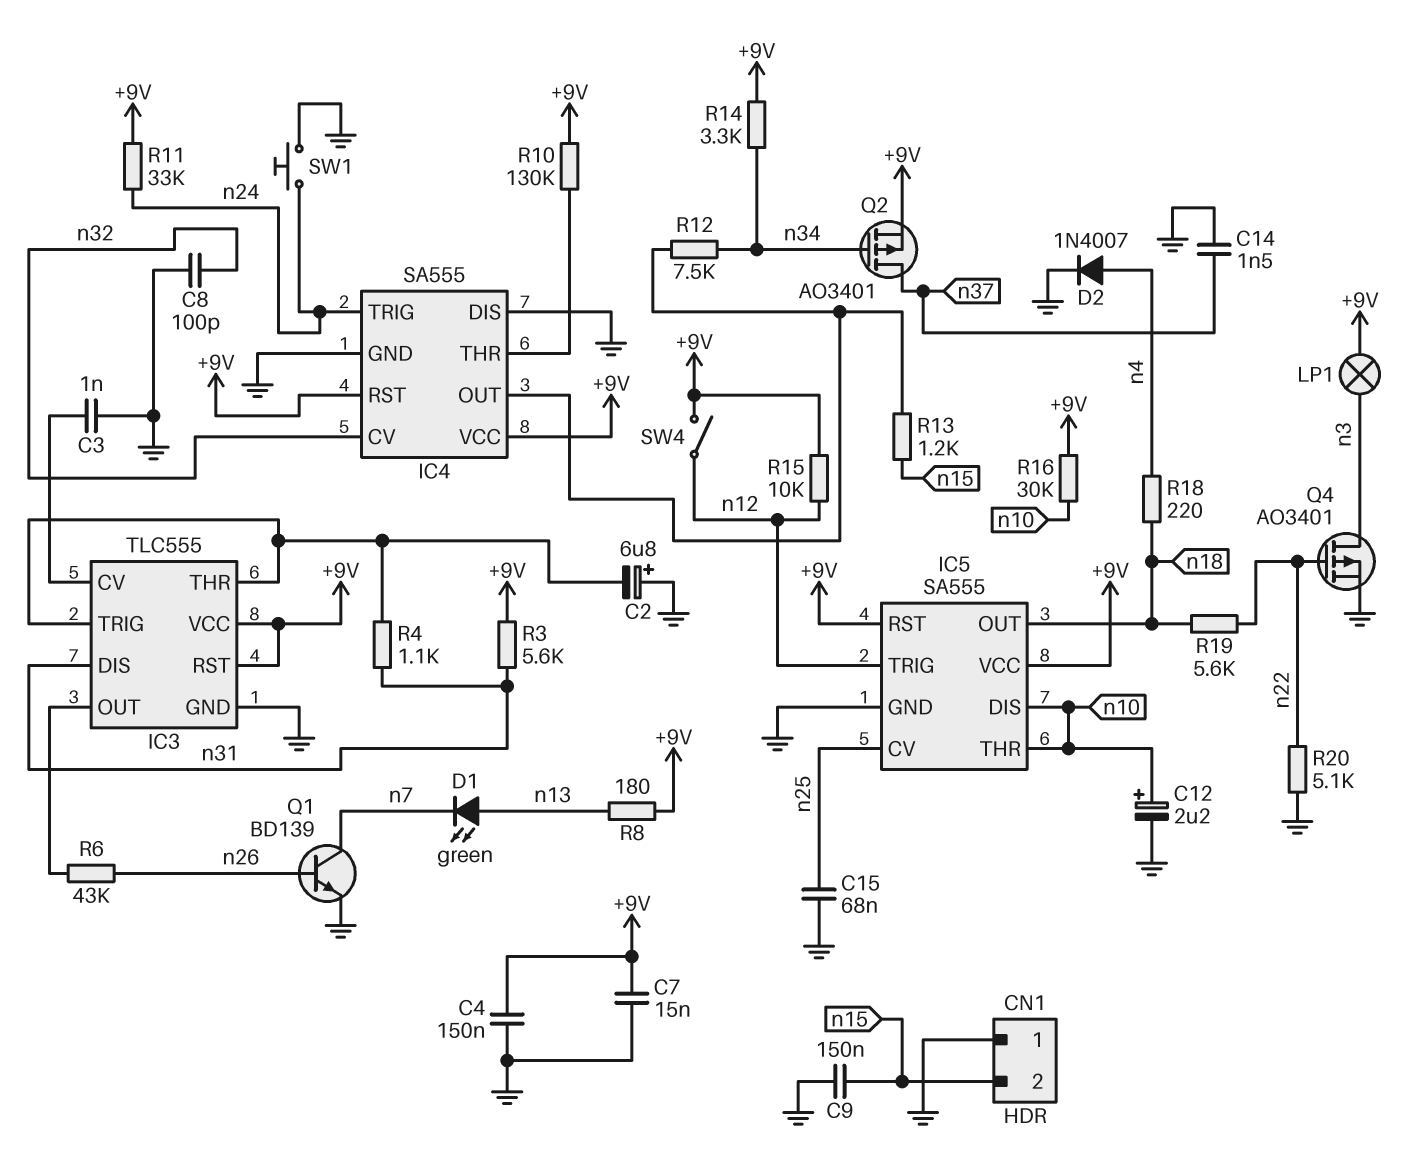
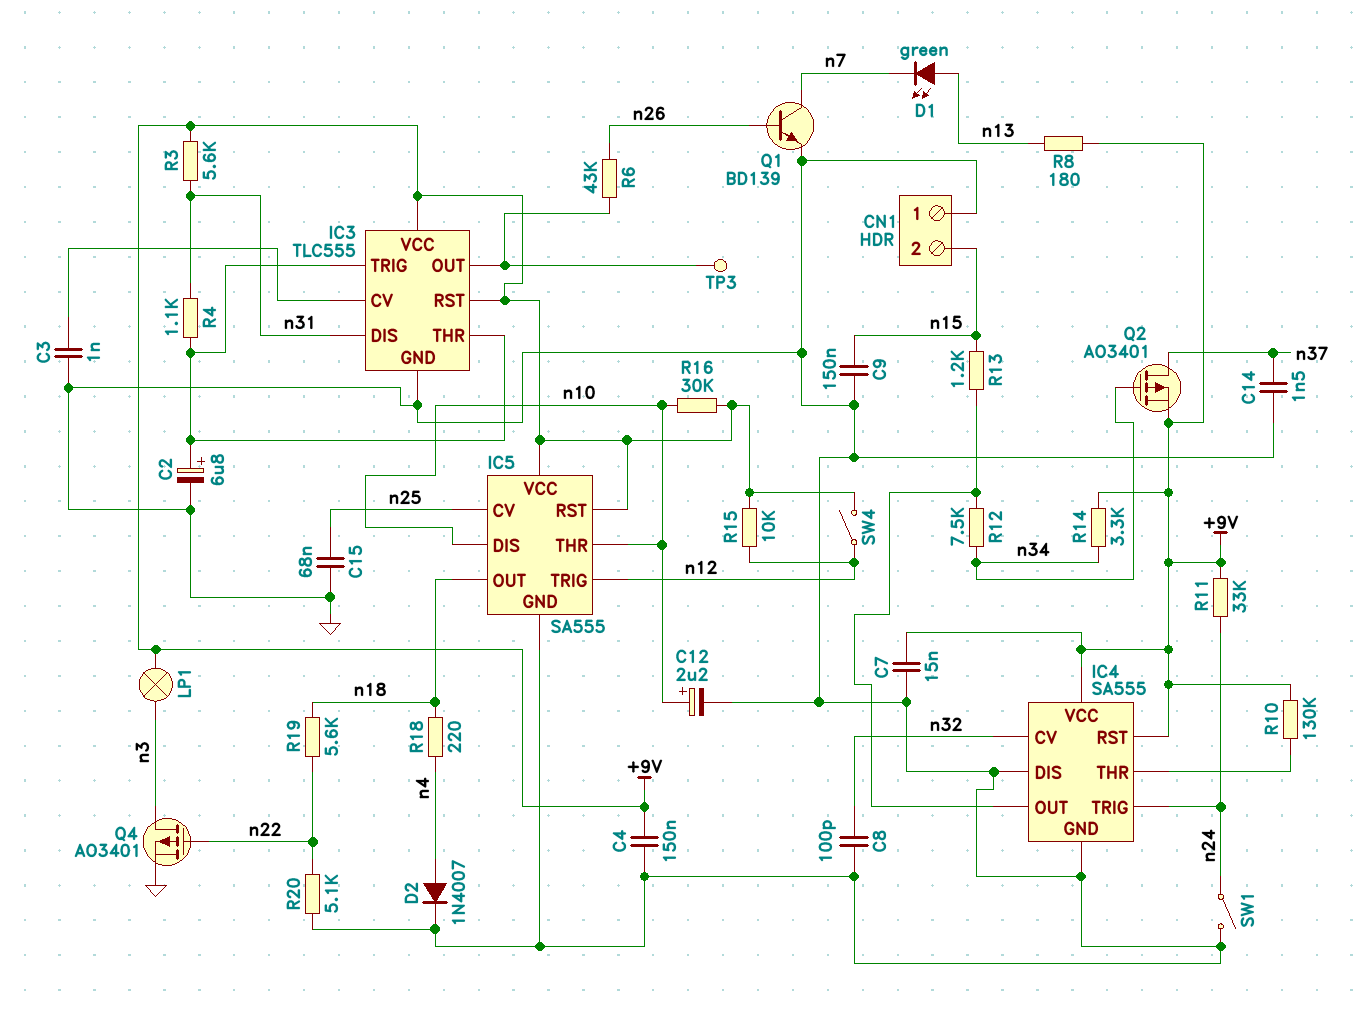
C2: 6.8uF (plus GND, minus IC3/THR) -> 6.8uF (plus IC3/THR, minus GND)
SW1: button (GND, n24) -> switch (GND, n24)
TP3: none -> test point (IC3/OUT)

